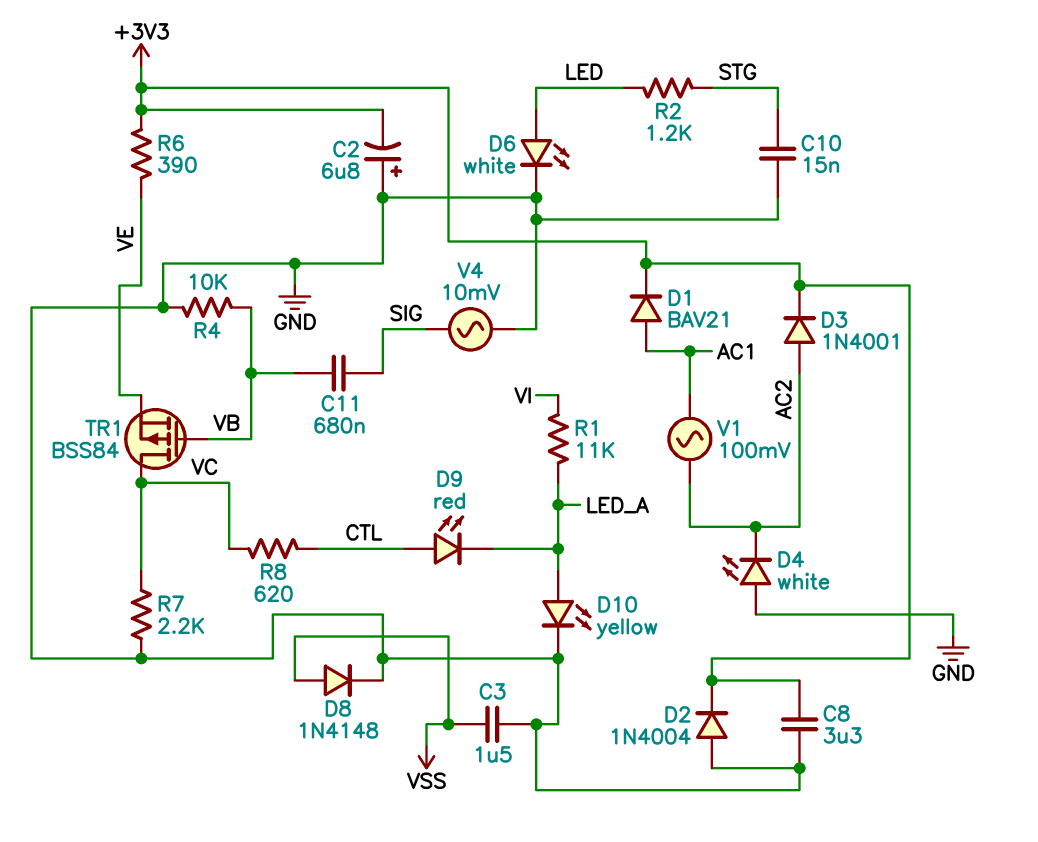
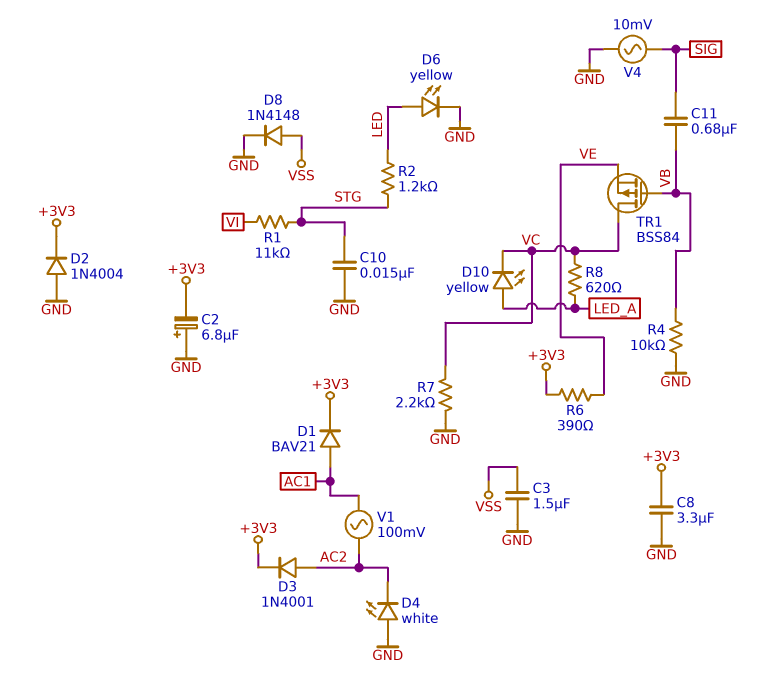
D6: LED white (A LED, K GND) -> LED yellow (A LED, K GND)
D9: LED red (A CTL, K LED_A) -> none
D10: LED yellow (A LED_A, K GND) -> LED yellow (A LED_A, K VC)
R1: 11k (LED_A, VI) -> 11k (STG, VI)
R8: 620 (CTL, VC) -> 620 (LED_A, VC)

